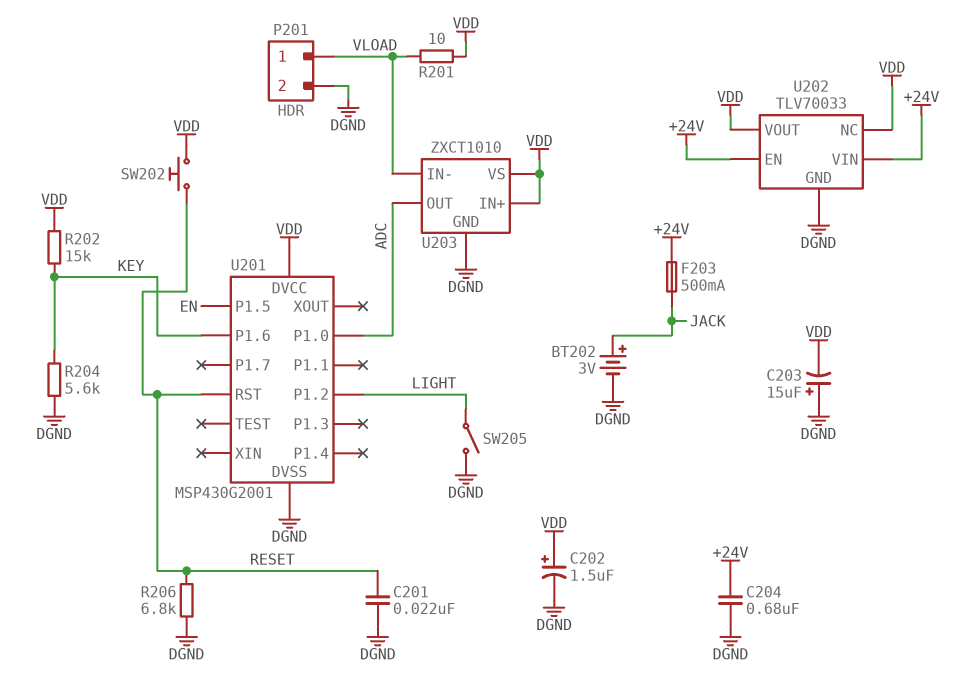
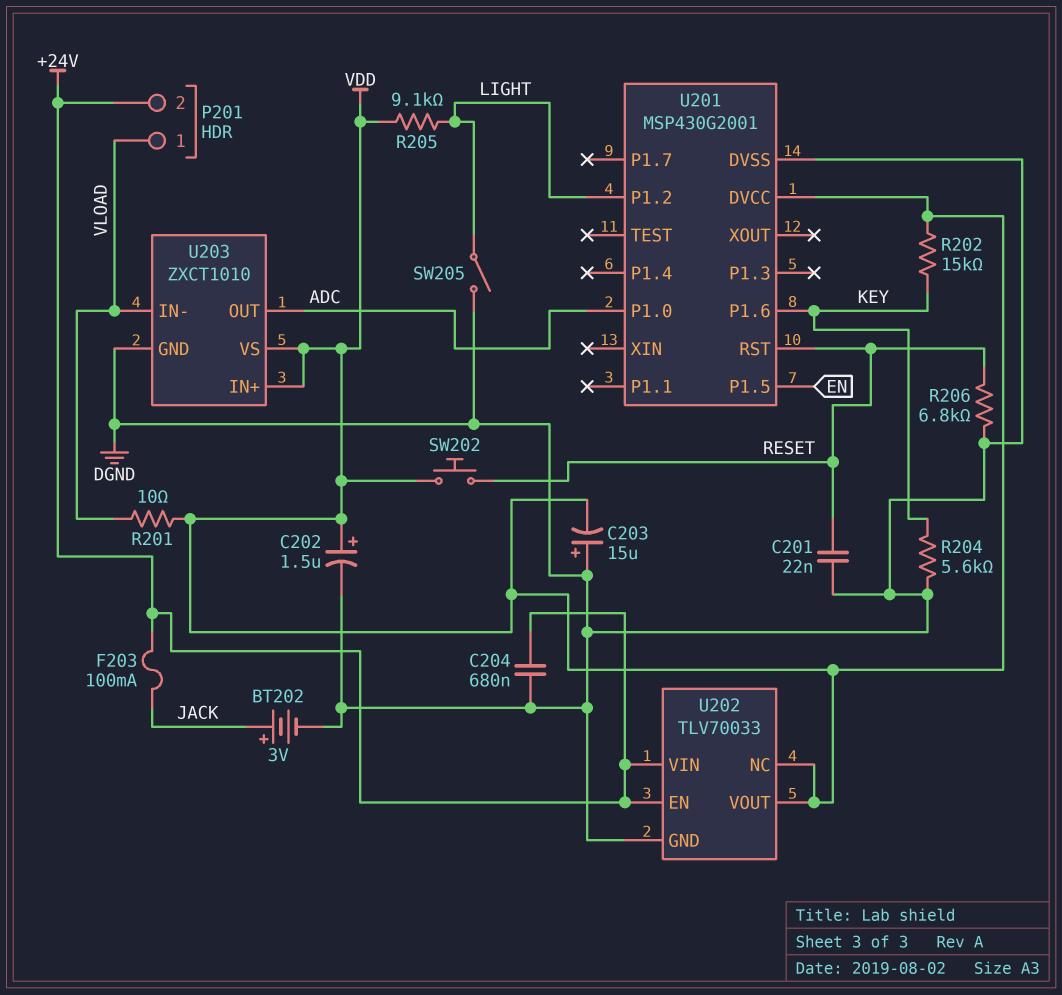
F203: 500mA (+24V, JACK) -> 100mA (+24V, JACK)
P201 pin 2: DGND -> +24V
R205: none -> 9.1k (LIGHT, VDD)

